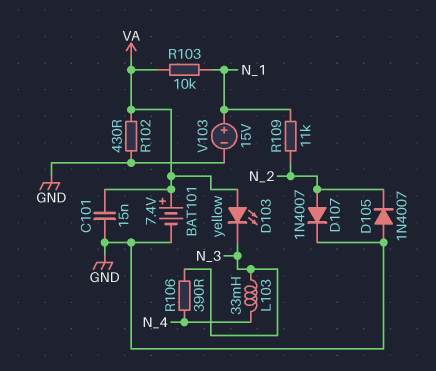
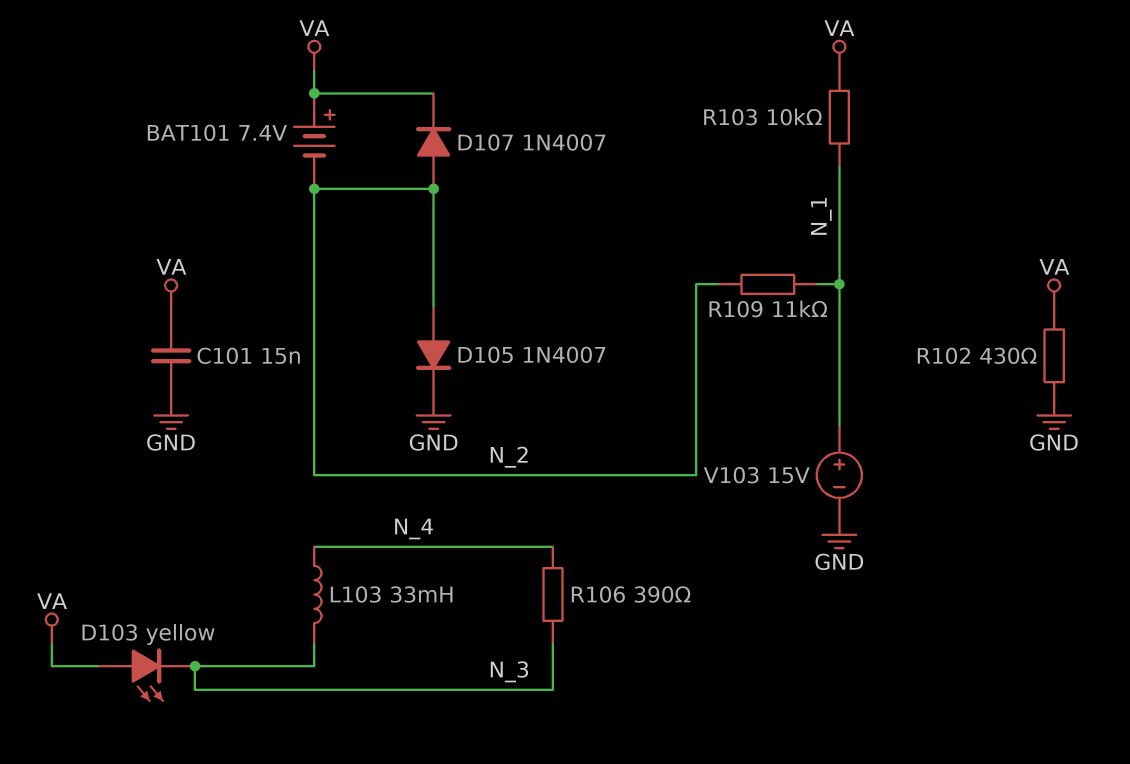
BAT101: 7.4V (plus VA, minus GND) -> 7.4V (plus VA, minus N_2)
D105: diode 1N4007 (A GND, K N_2) -> diode 1N4007 (A N_2, K GND)
D107: diode 1N4007 (A N_2, K GND) -> diode 1N4007 (A N_2, K VA)

